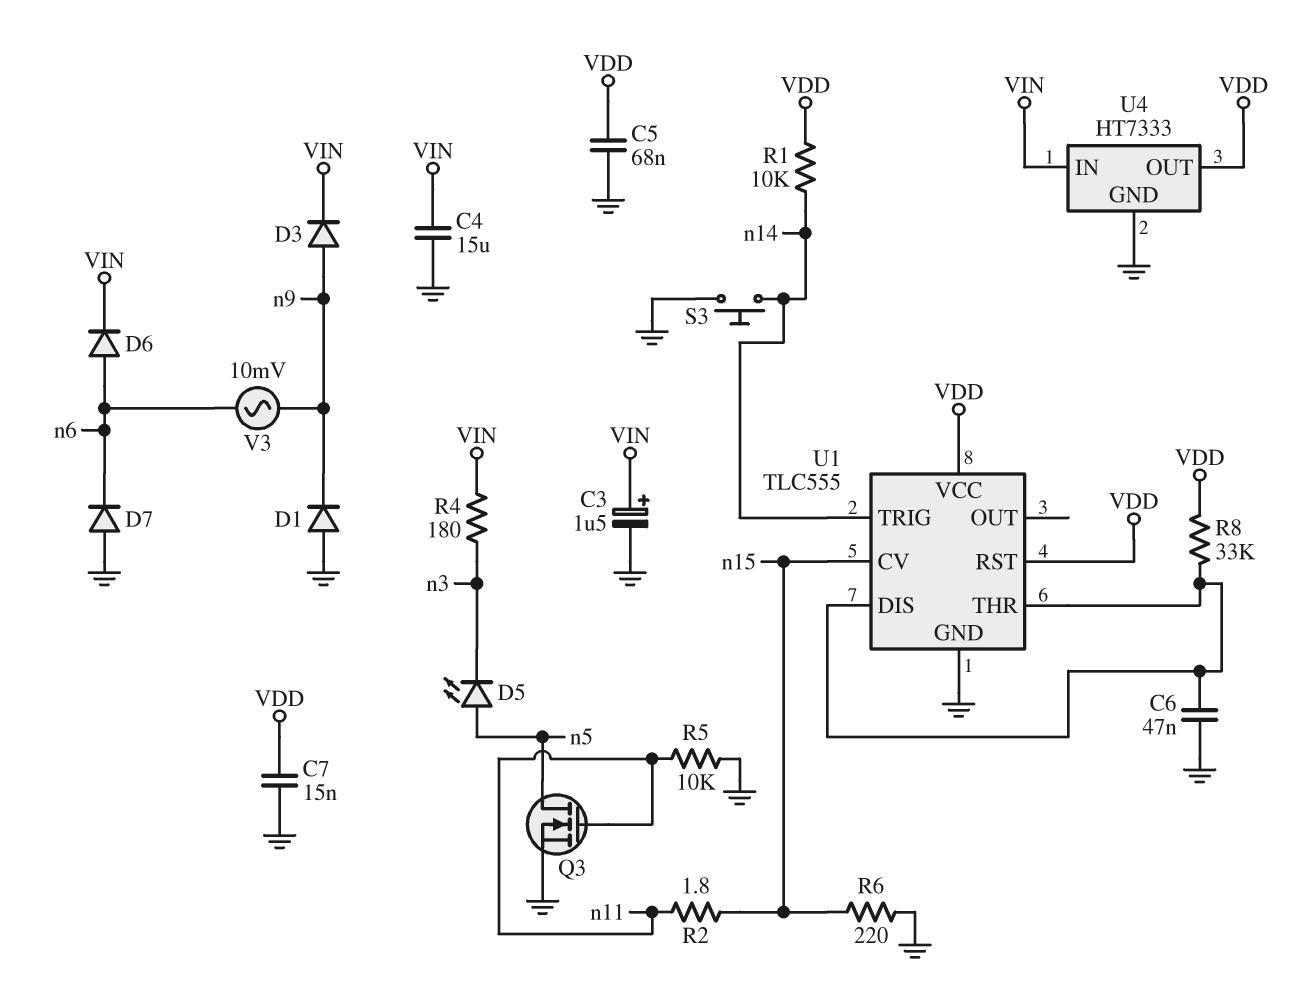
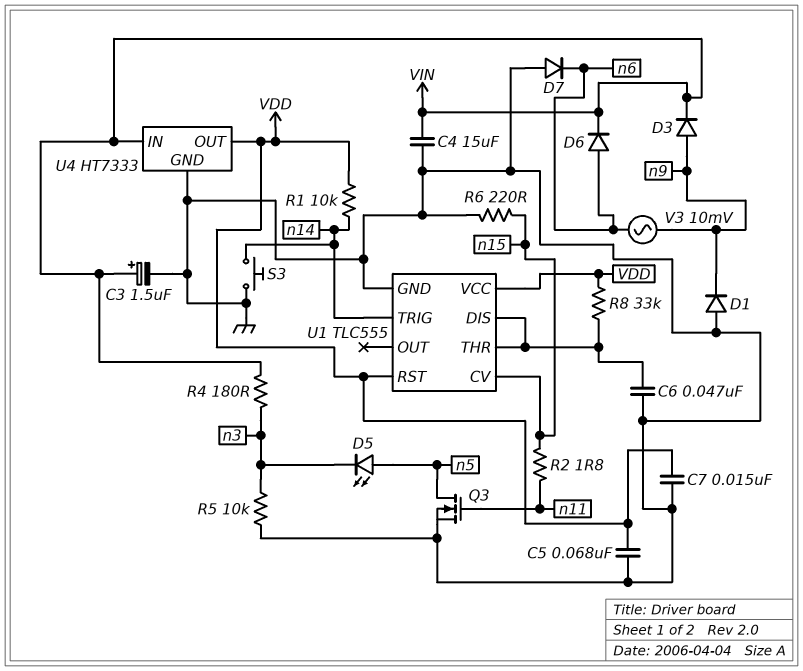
R5: 10k (GND, n11) -> 10k (GND, n3)

